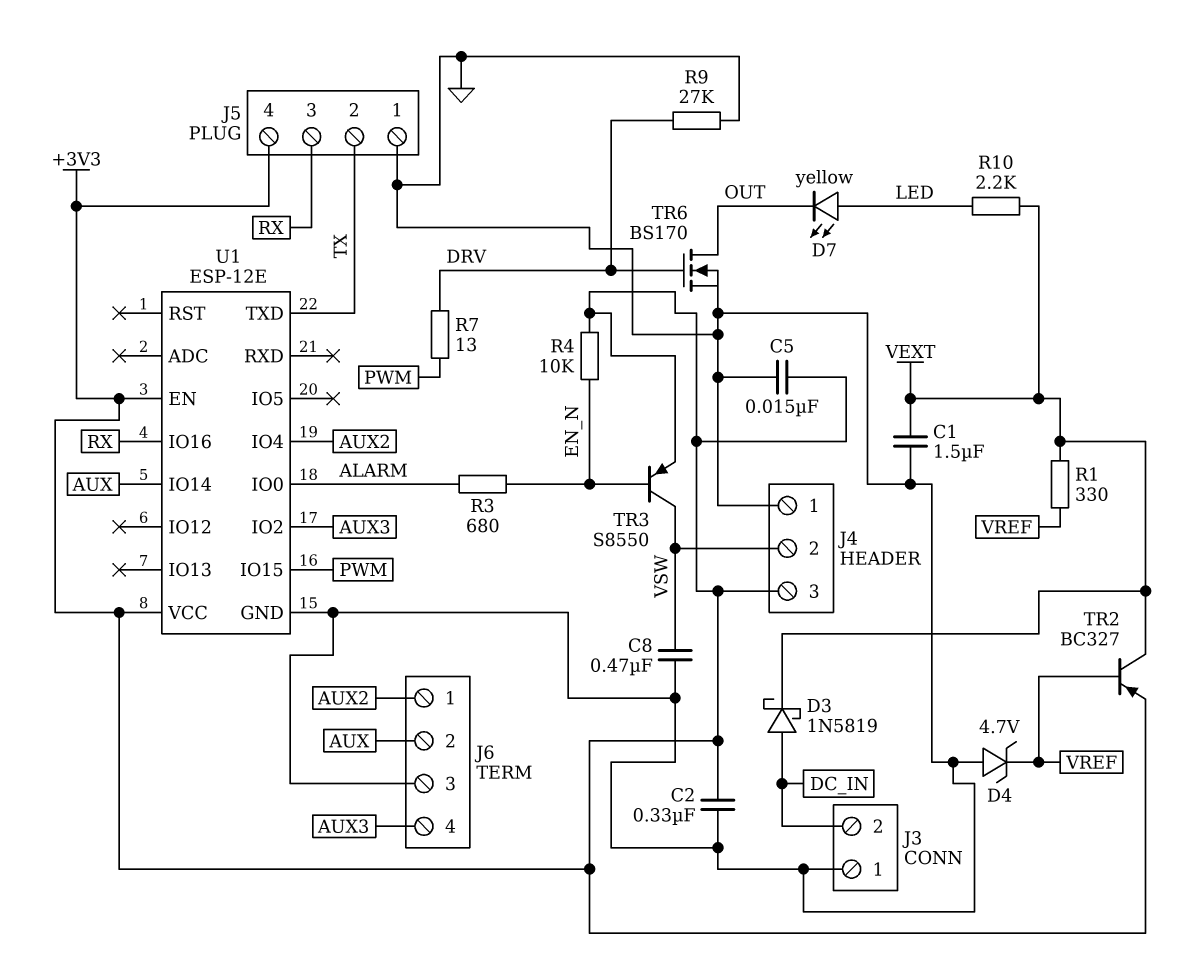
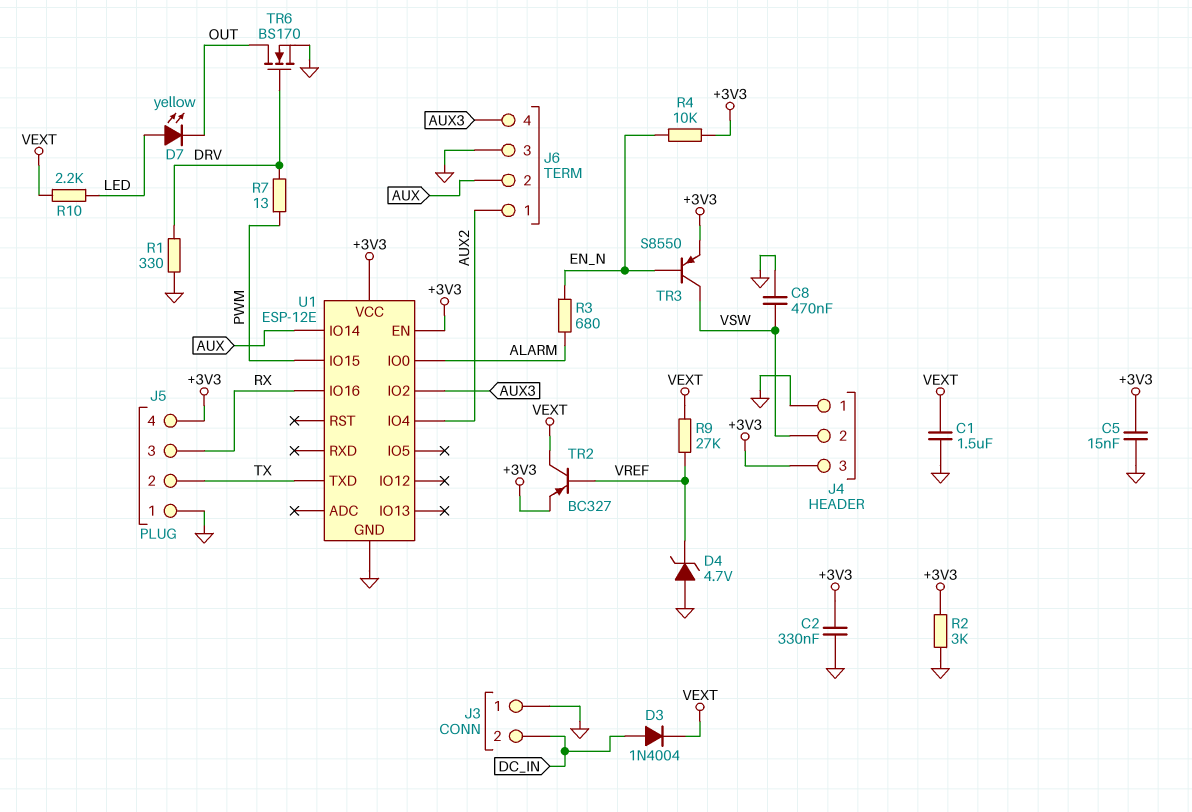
D3: schottky 1N5819 (A DC_IN, K VEXT) -> diode 1N4004 (A DC_IN, K VEXT)
R1: 330 (VEXT, VREF) -> 330 (DRV, GND)
R2: none -> 3k (+3V3, GND)
R9: 27k (DRV, GND) -> 27k (VEXT, VREF)

